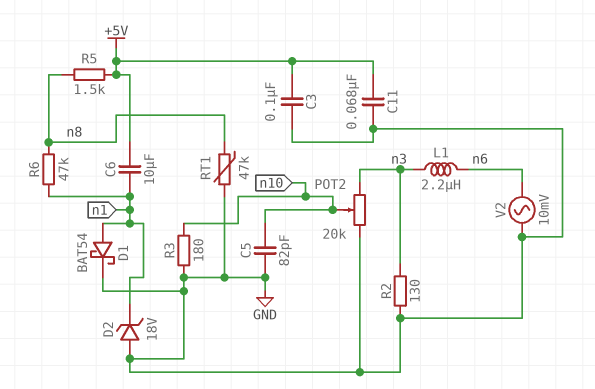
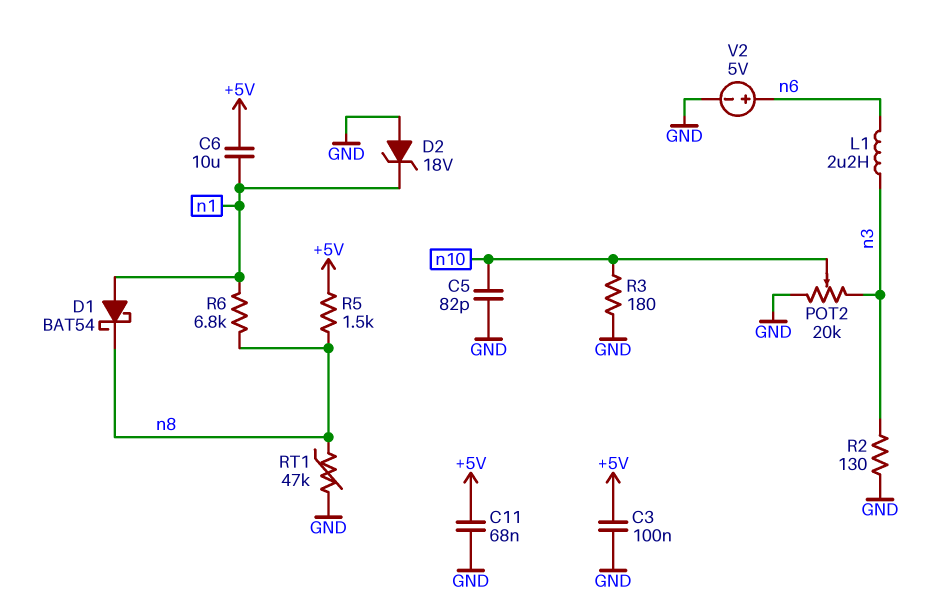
D1: schottky BAT54 (A n1, K GND) -> schottky BAT54 (A n1, K n8)
R6: 47k (n1, n8) -> 6.8k (n1, n8)
V2: AC 10mV (GND, n6) -> 5V (plus n6, minus GND)

